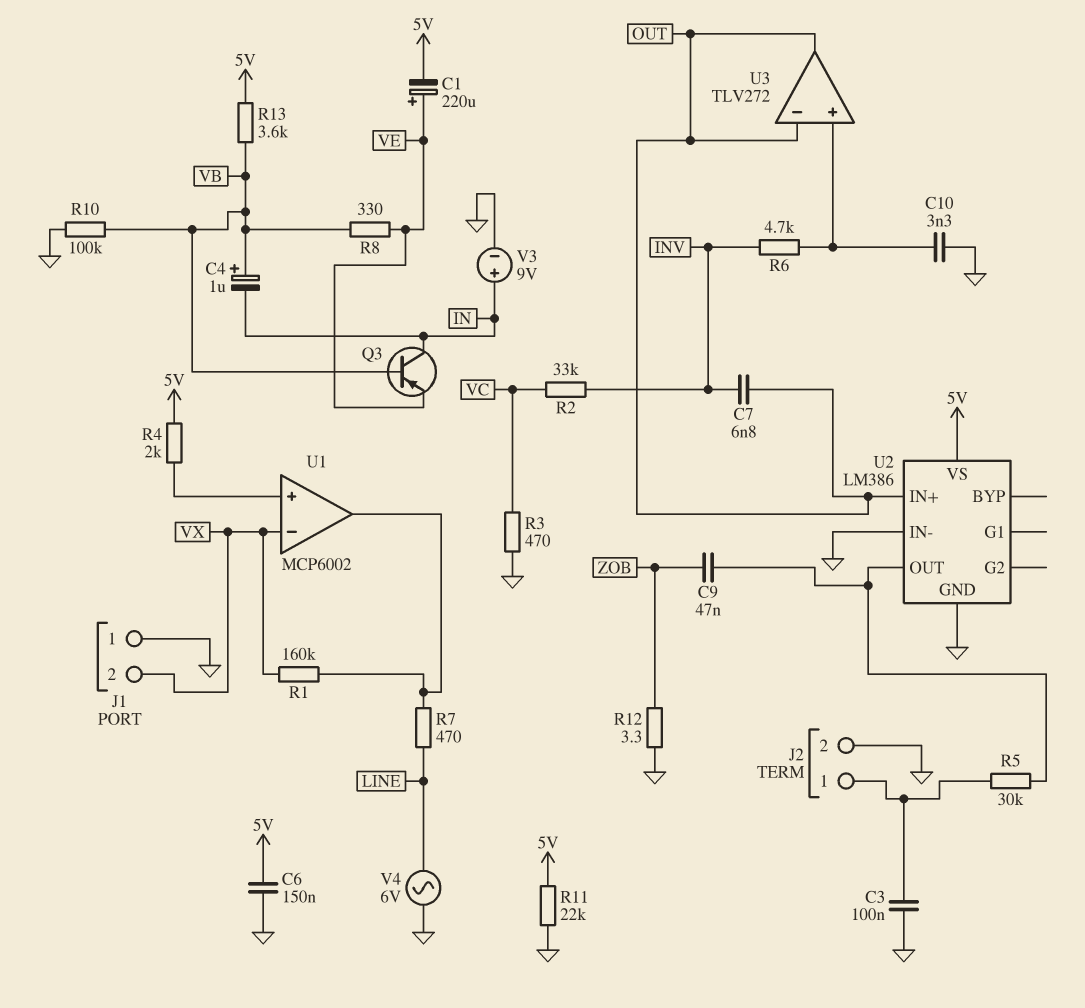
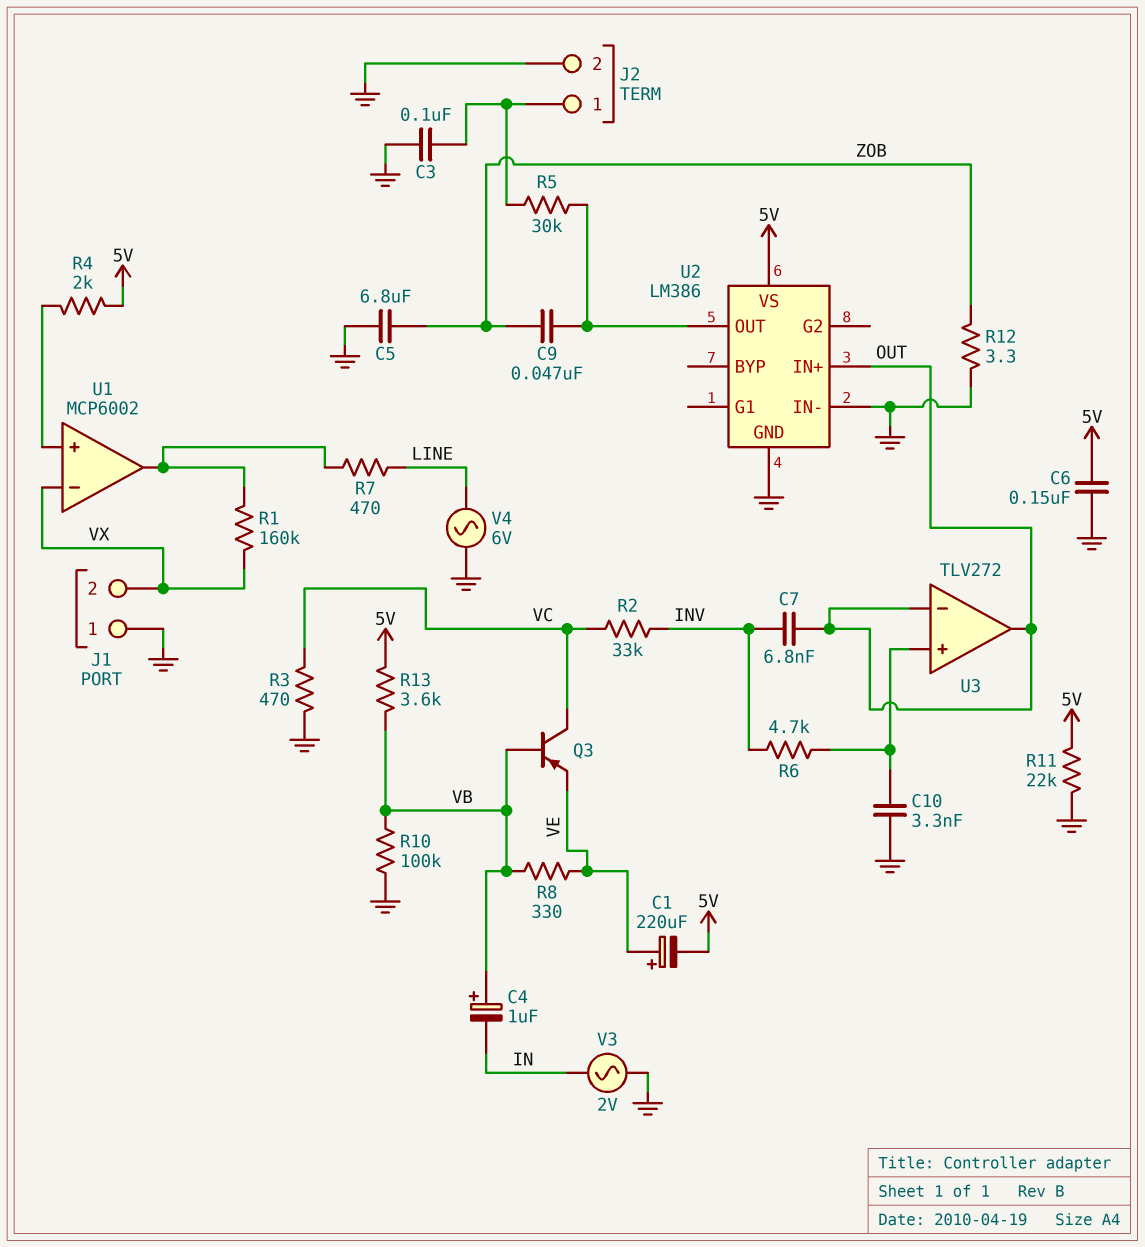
C5: none -> 6.8uF (GND, ZOB)
Q3: PNP (B VB, C IN, E VE) -> PNP (B VB, C VC, E VE)
V3: 9V (plus IN, minus GND) -> AC 2V (GND, IN)

